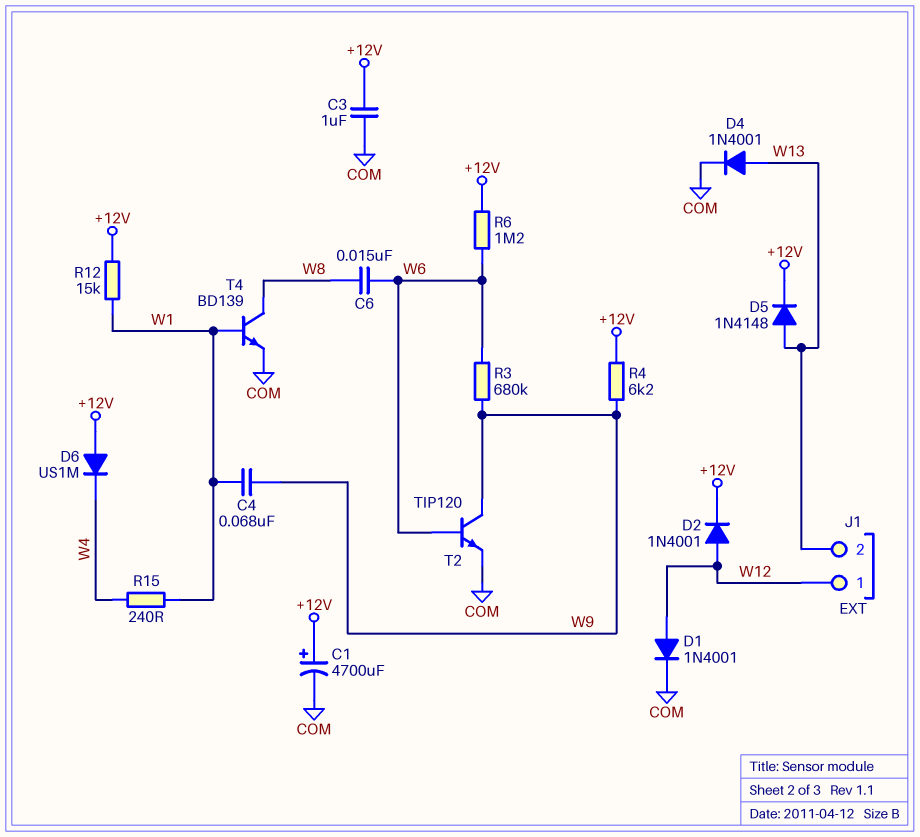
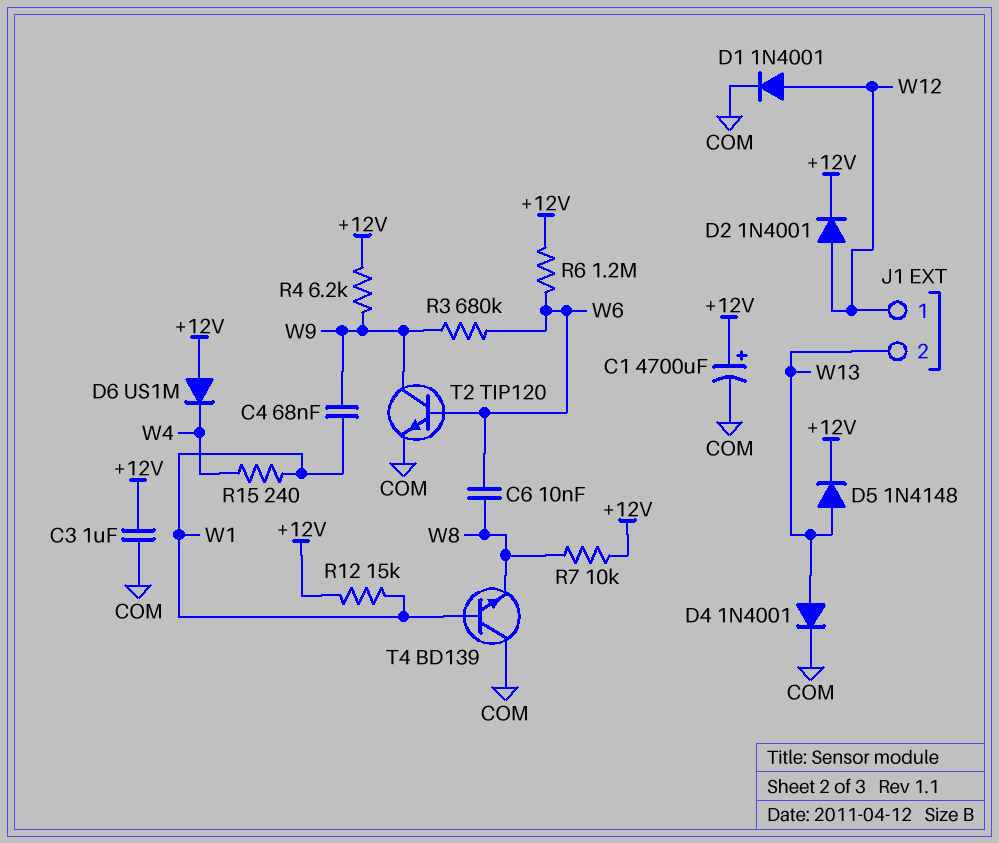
C6: 15nF (W6, W8) -> 10nF (W6, W8)
R7: none -> 10k (+12V, W8)
T4: NPN BD139 (B W1, C W8, E COM) -> NPN BD139 (B W1, C COM, E W8)

